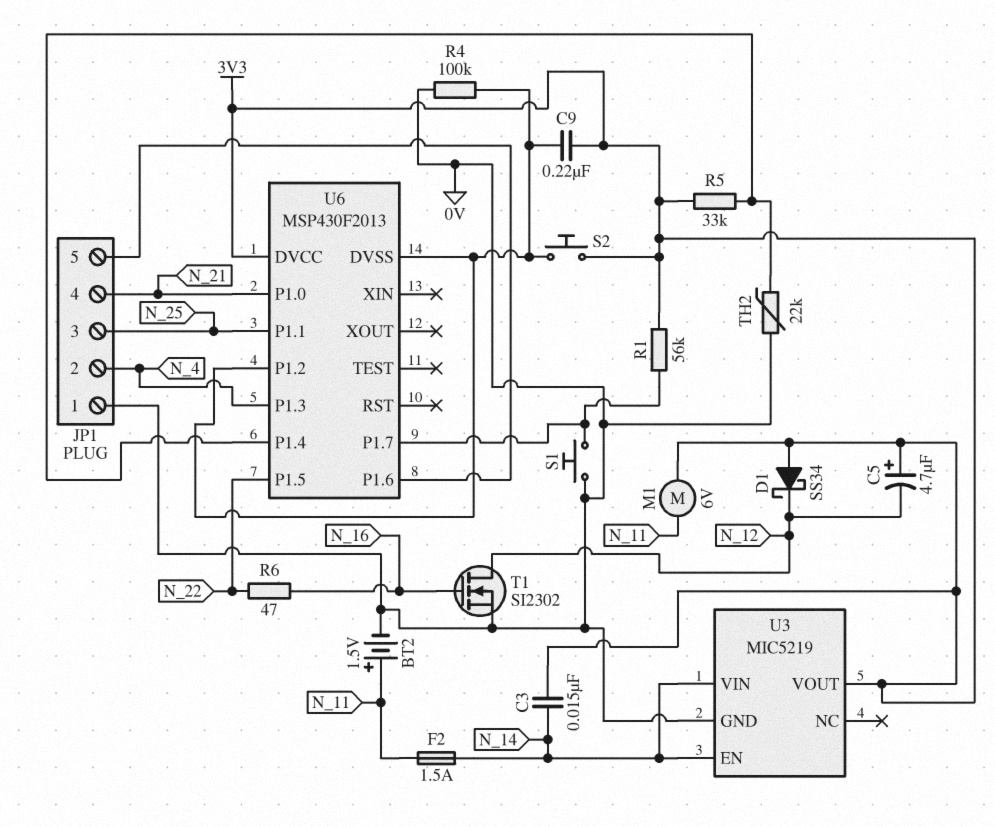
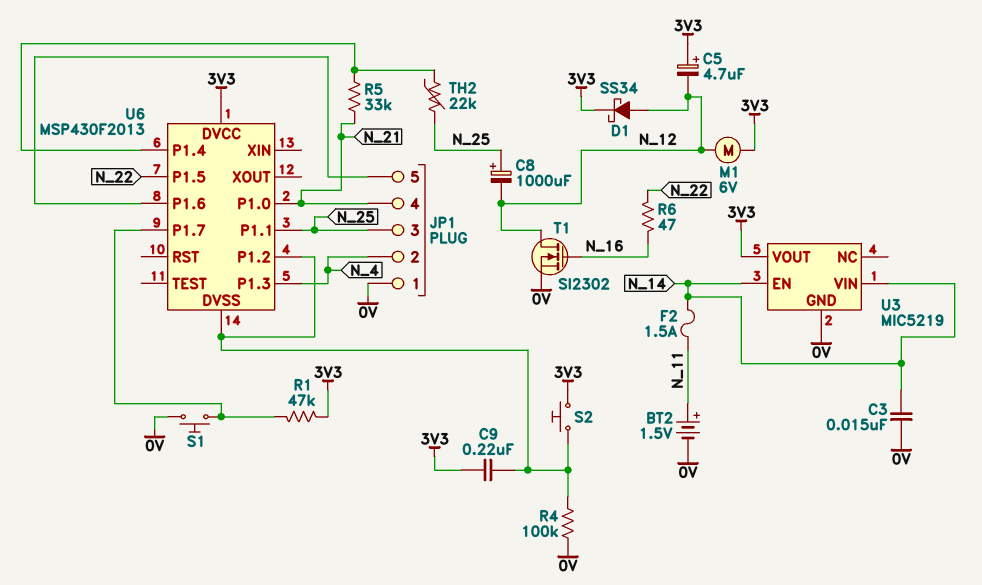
C3: 15nF (3V3, N_14) -> 15nF (0V, N_14)
C8: none -> 1000uF (plus N_25, minus N_12)
D1: schottky SS34 (A 3V3, K N_12) -> schottky SS34 (A N_12, K 3V3)
M1: motor 6V (3V3, N_11) -> motor 6V (3V3, N_12)
R1: 56k (3V3, U6/P1.7) -> 47k (3V3, U6/P1.7)
R5: 33k (3V3, U6/P1.4) -> 33k (N_21, U6/P1.4)
TH2: 22k (0V, U6/P1.4) -> 22k (N_25, U6/P1.4)

